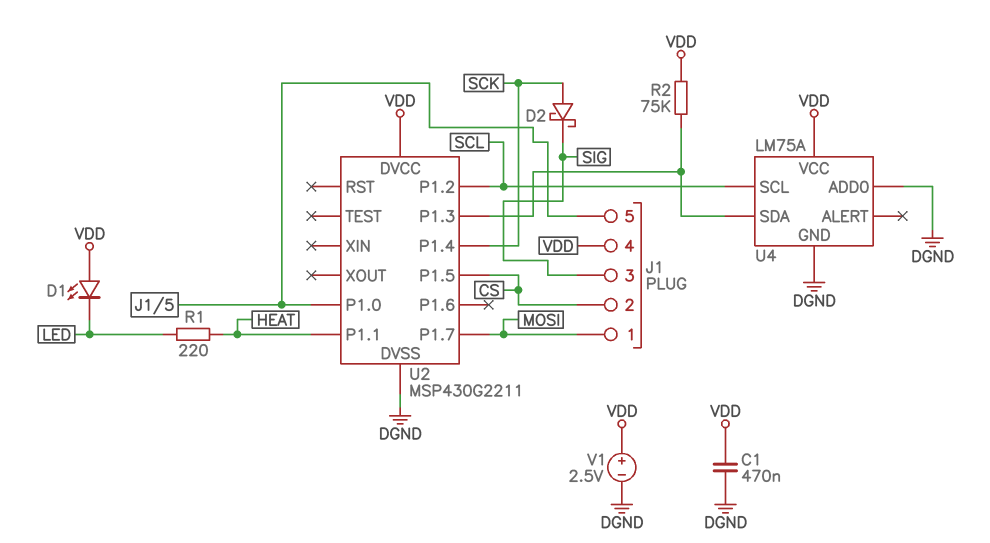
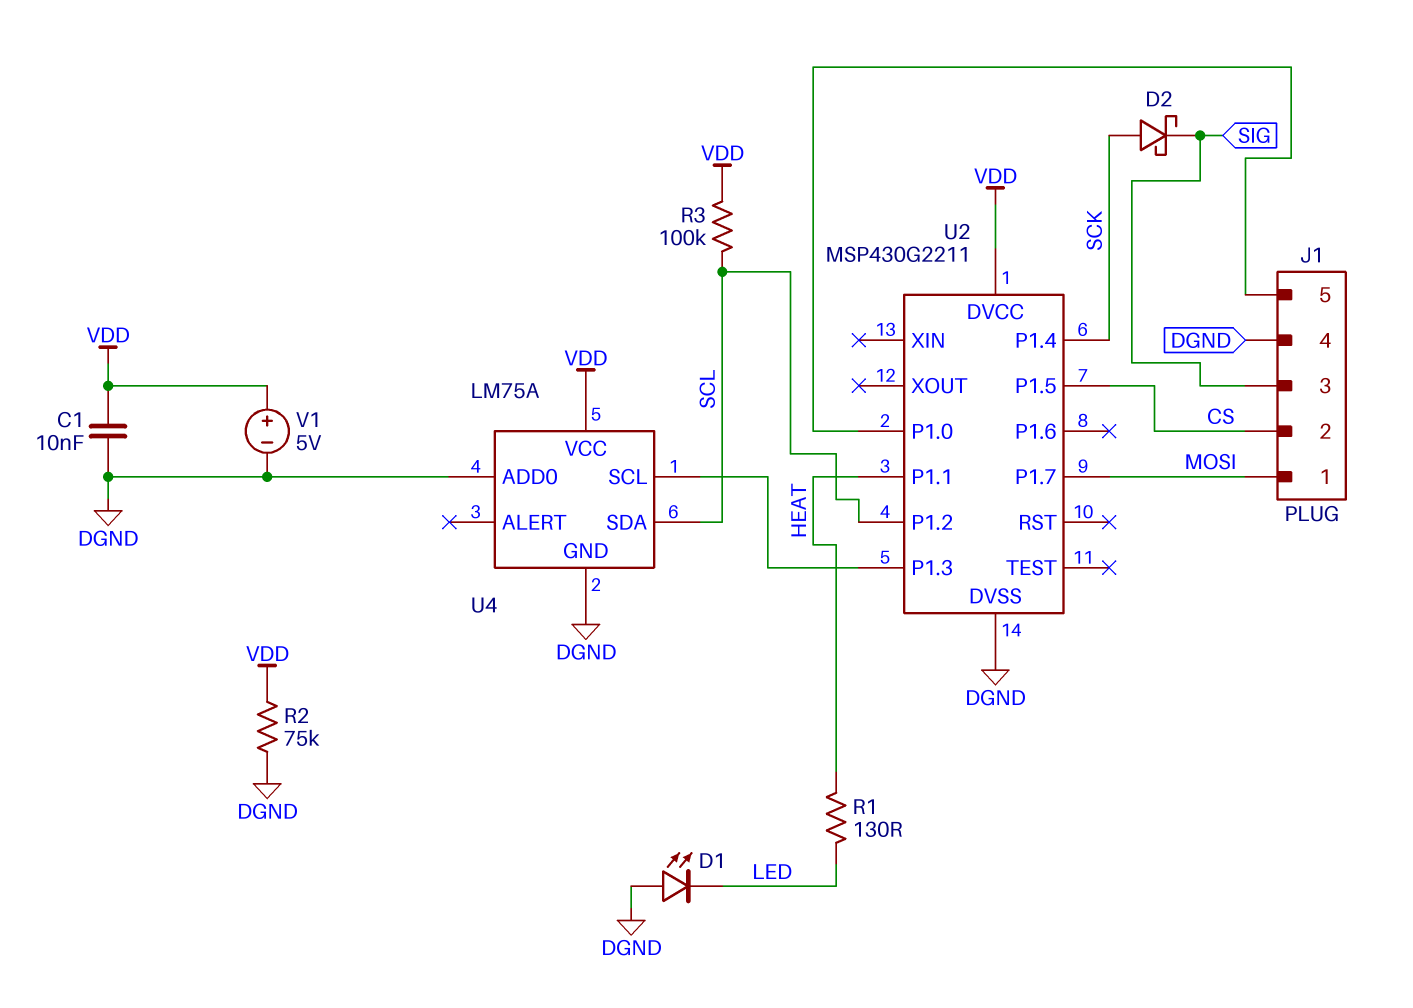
C1: 470nF (DGND, VDD) -> 10nF (DGND, VDD)
D1: LED (A VDD, K LED) -> LED (A DGND, K LED)
J1 pin 4: VDD -> DGND
R1: 220 (HEAT, LED) -> 130 (HEAT, LED)
R2: 75k (U2/P1.3, VDD) -> 75k (DGND, VDD)
R3: none -> 100k (SCL, VDD)
U4 pin SCL: SCL -> U2/P1.3
U4 pin SDA: U2/P1.3 -> SCL
V1: 2.5V (plus VDD, minus DGND) -> 5V (plus VDD, minus DGND)

